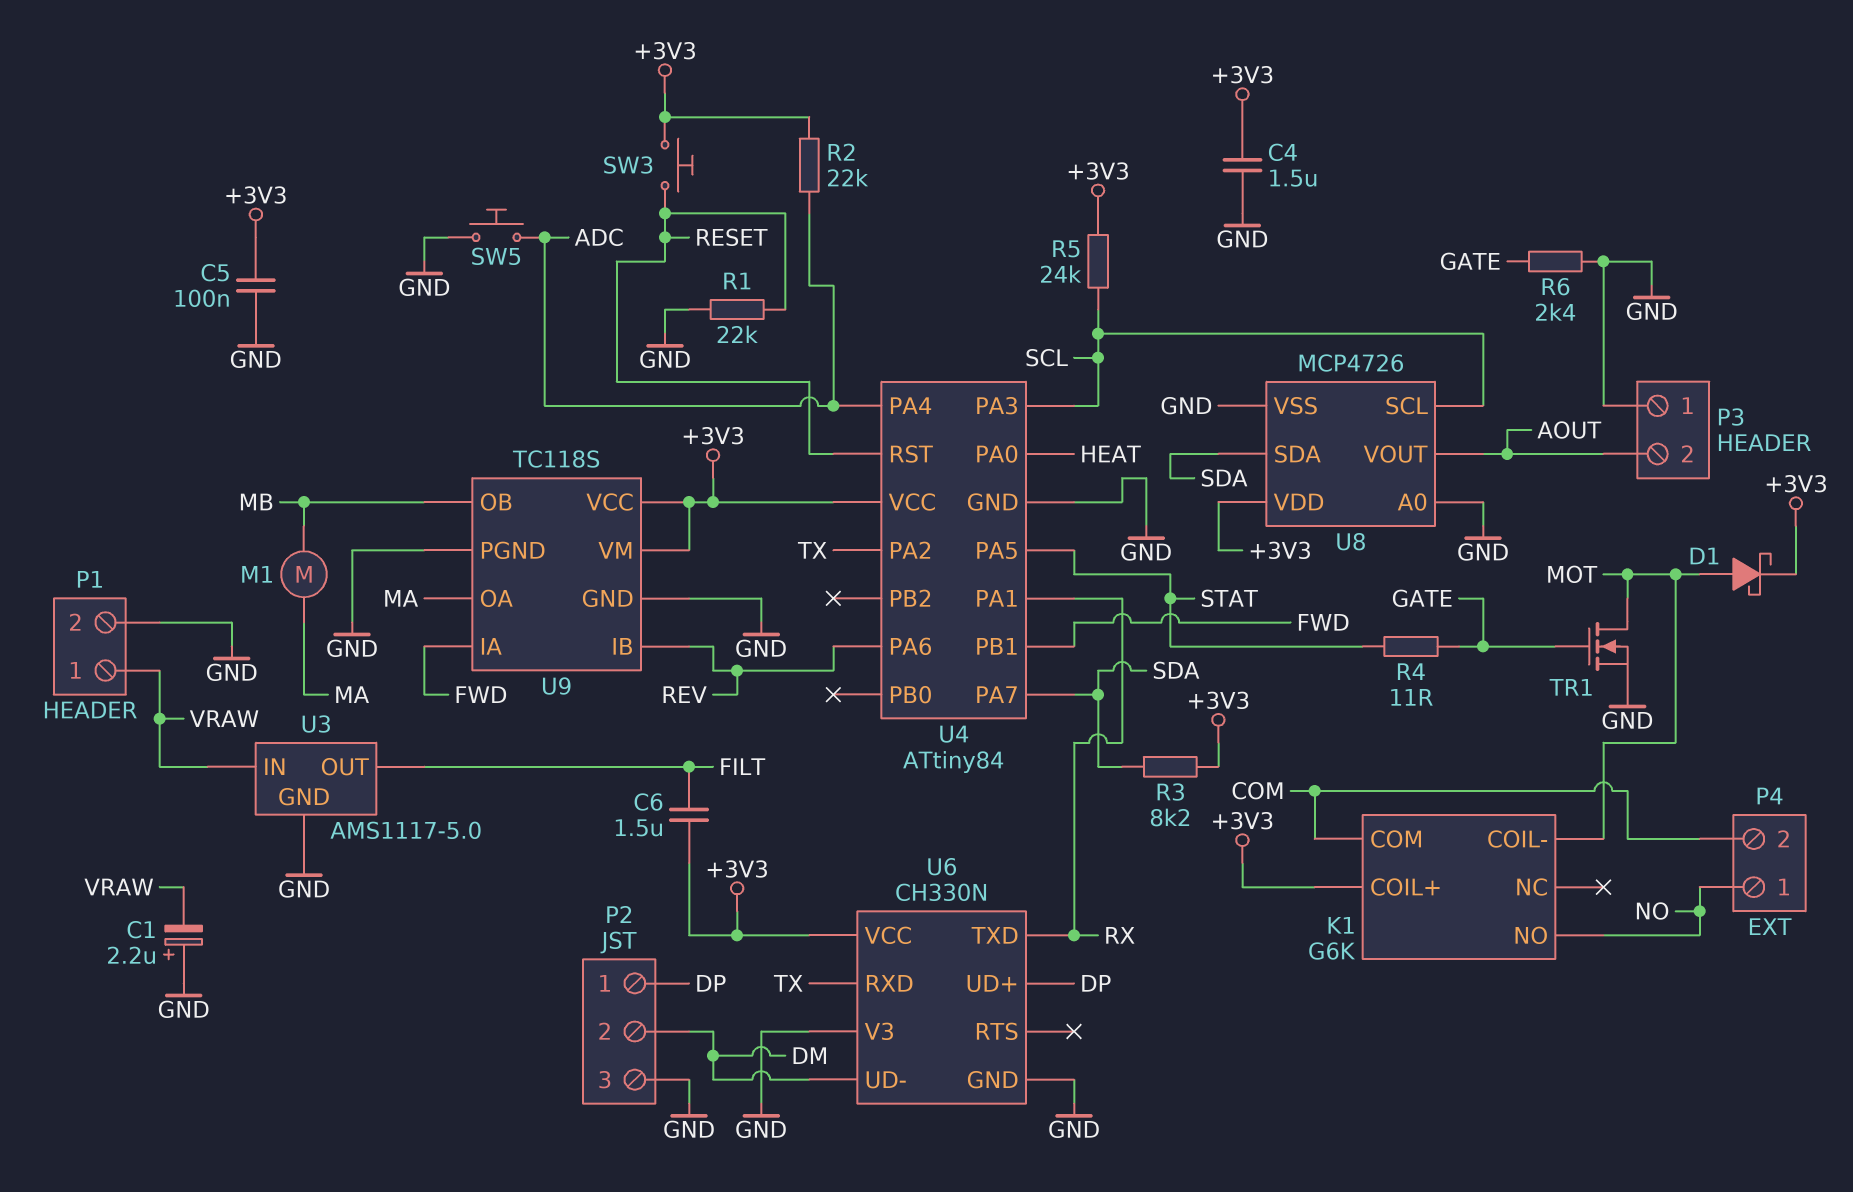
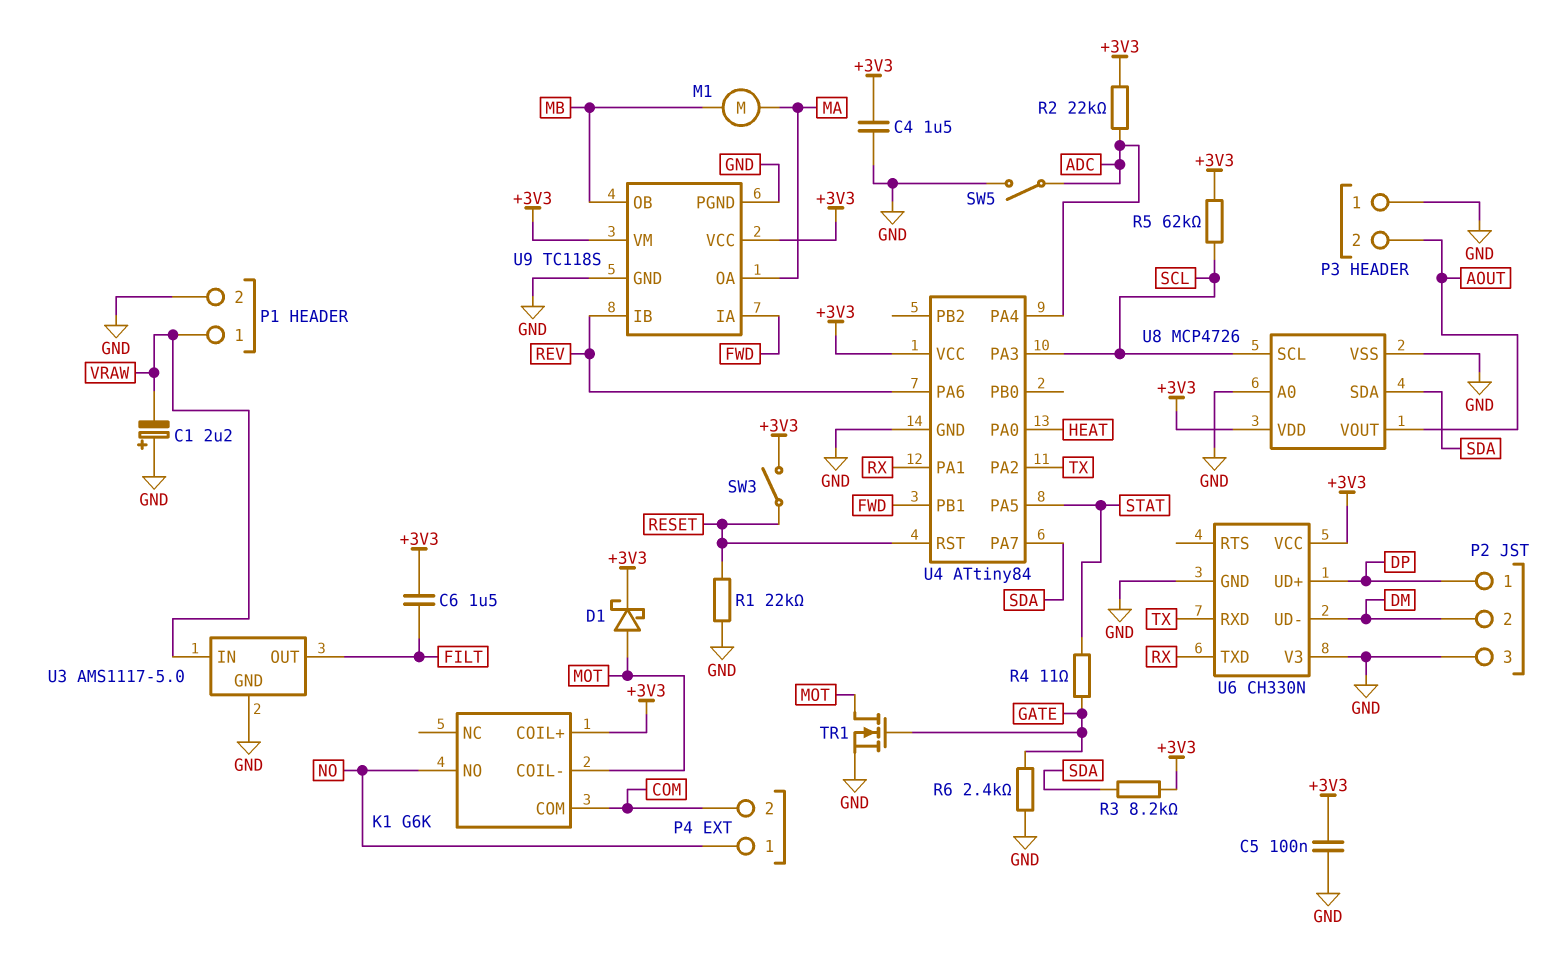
R5: 24k (+3V3, SCL) -> 62k (+3V3, SCL)
SW3: button (+3V3, RESET) -> switch (+3V3, RESET)
SW5: button (ADC, GND) -> switch (ADC, GND)

